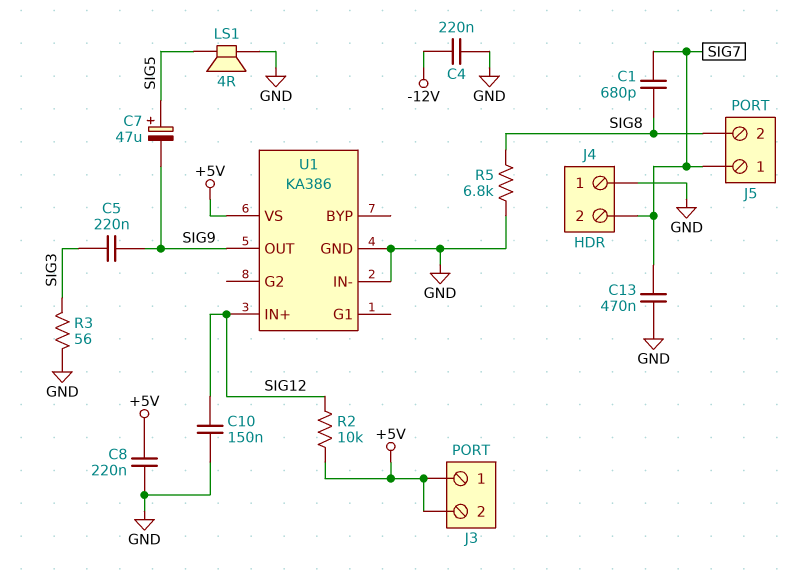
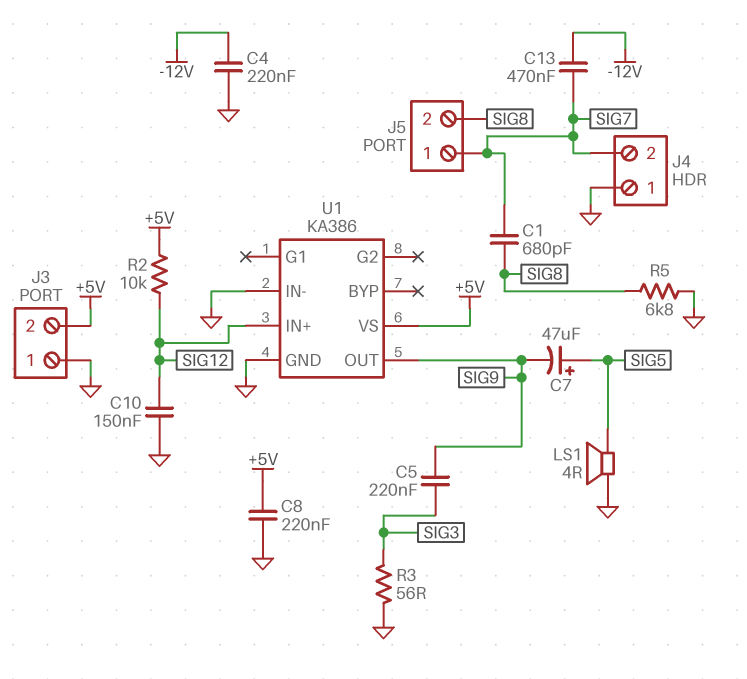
C13: 470nF (GND, SIG7) -> 470nF (-12V, SIG7)
J3 pin 1: +5V -> GND

